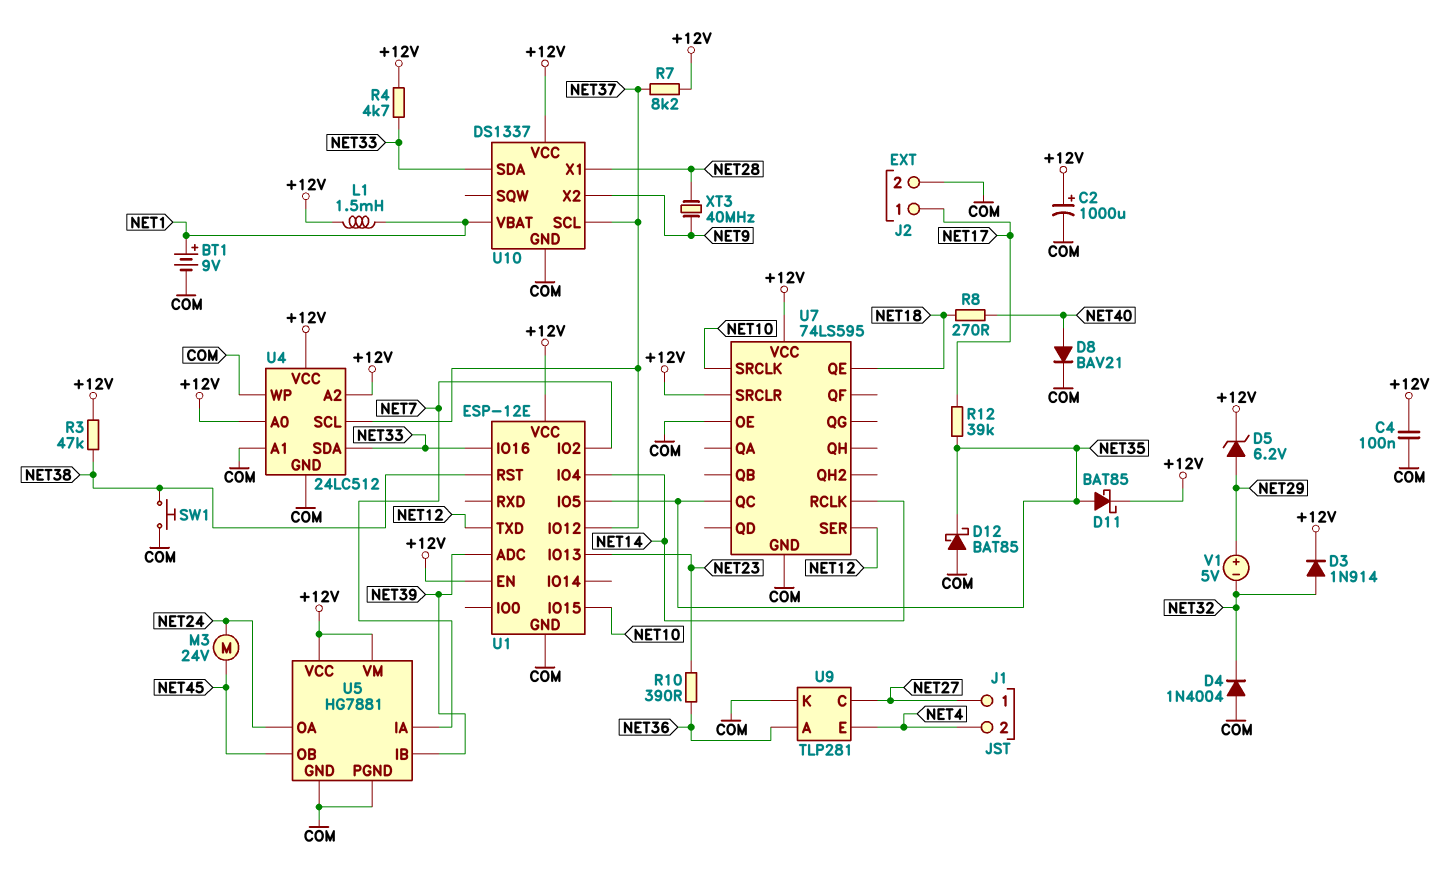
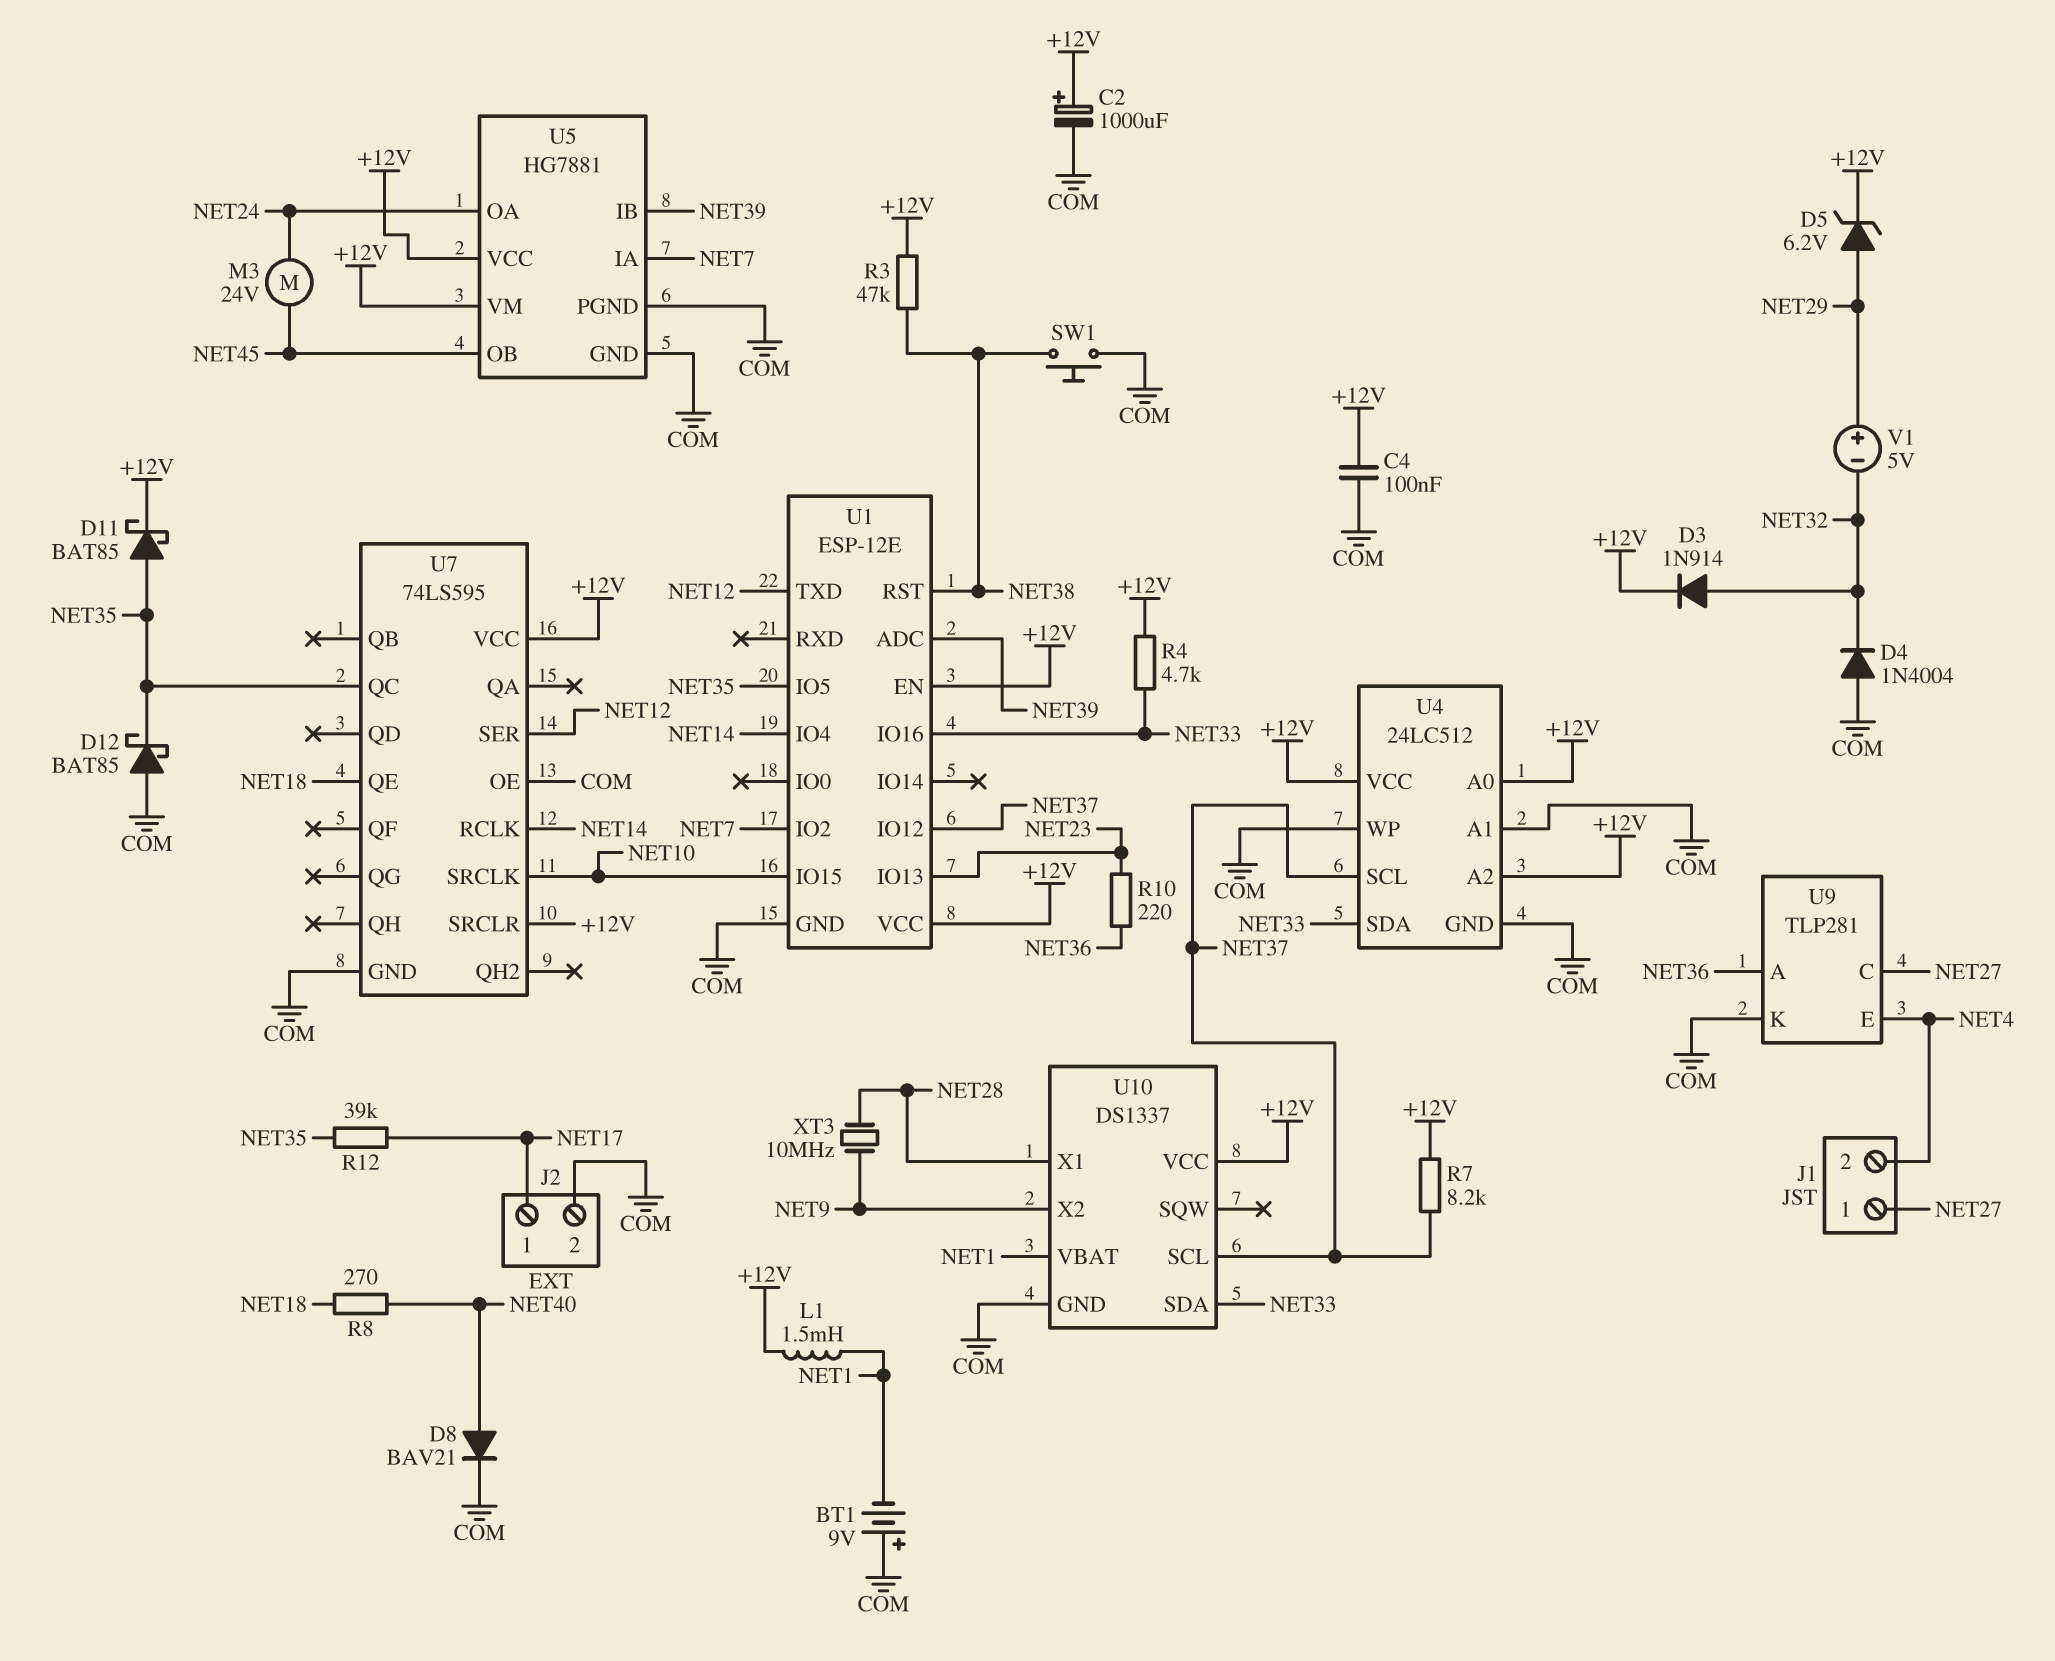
BT1: 9V (plus NET1, minus COM) -> 9V (plus COM, minus NET1)
R10: 390 (NET23, NET36) -> 220 (NET23, NET36)
XT3: 40MHz (NET9, NET28) -> 10MHz (NET9, NET28)

